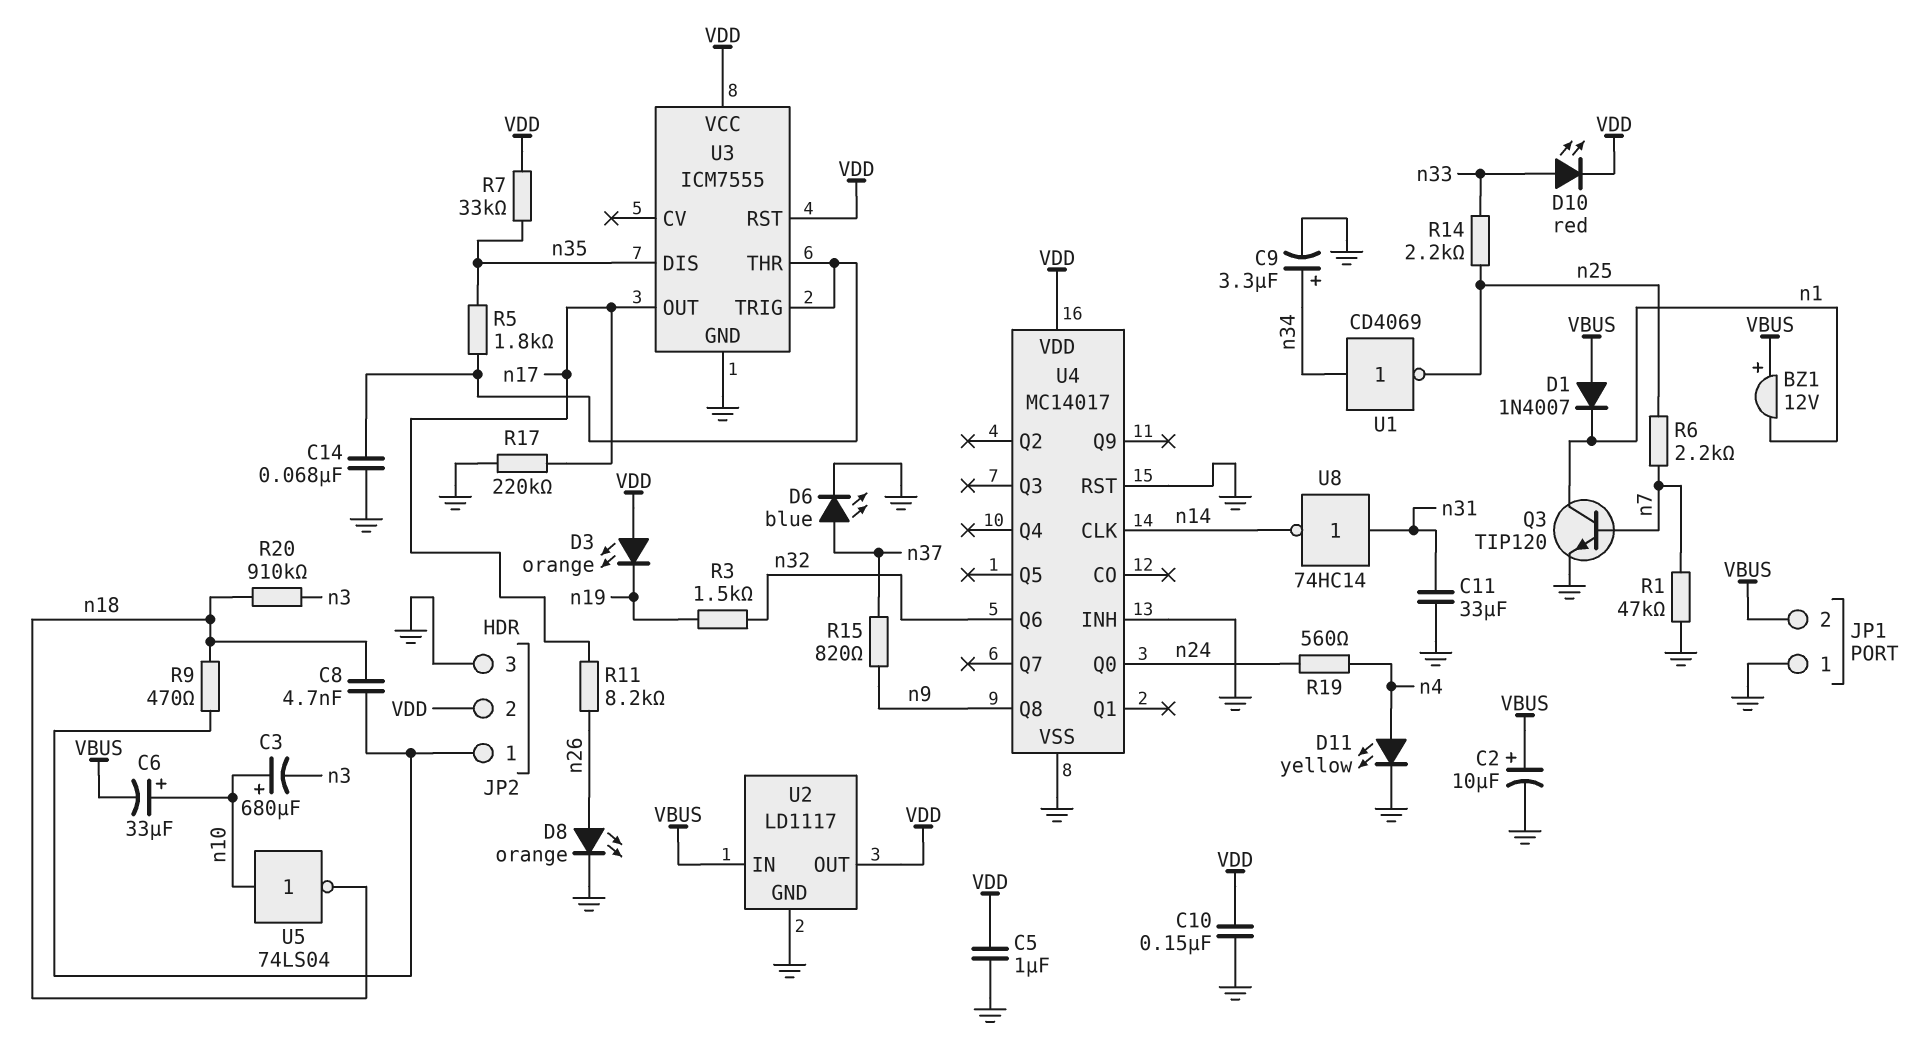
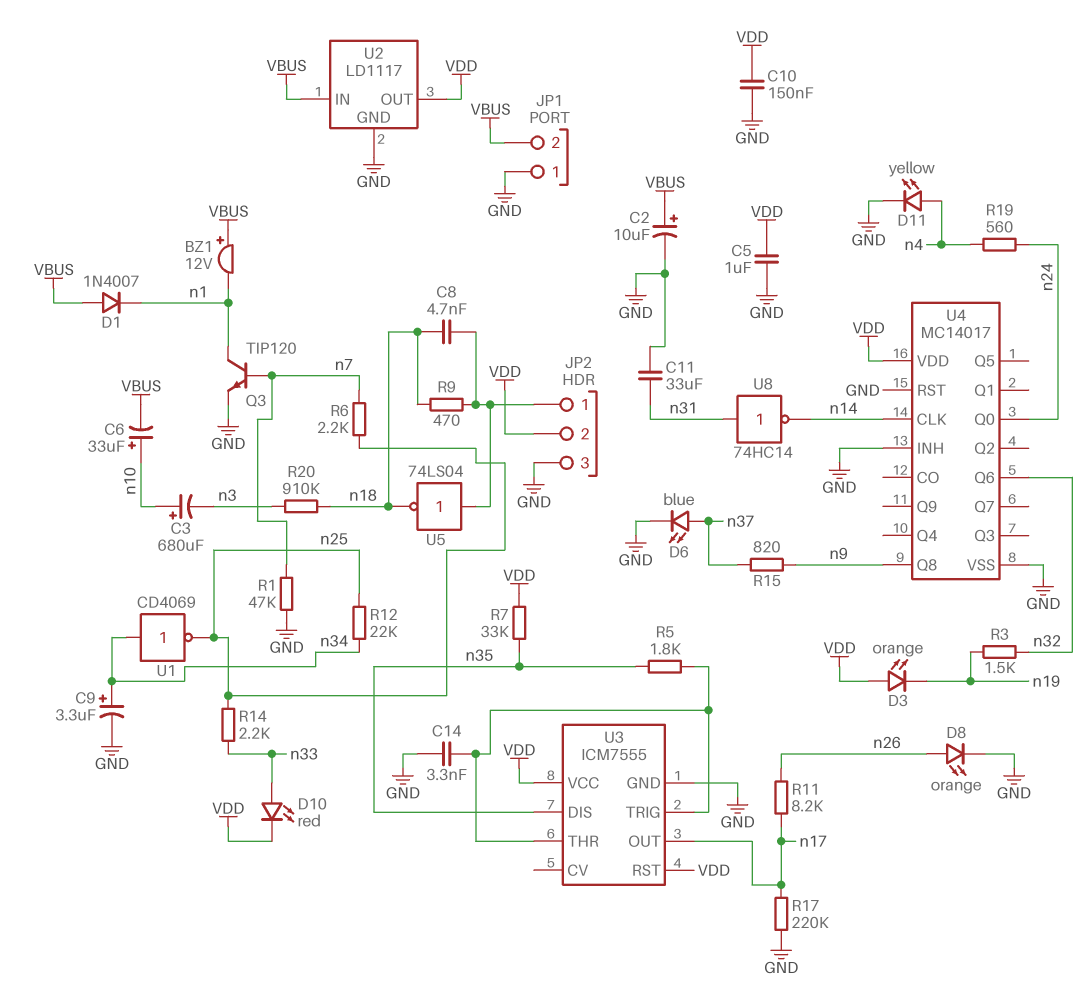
C14: 68nF (GND, U3/THR) -> 3.3nF (GND, U3/THR)
R12: none -> 22k (n25, n34)
U5: NOT 74LS04 (in n10, out n18) -> NOT 74LS04 (in JP2/1, out n18)

